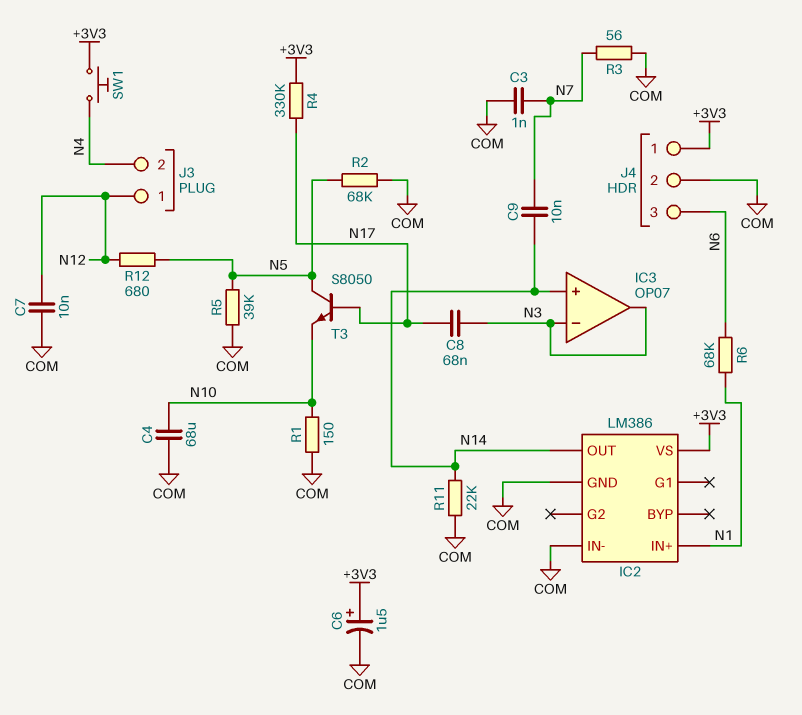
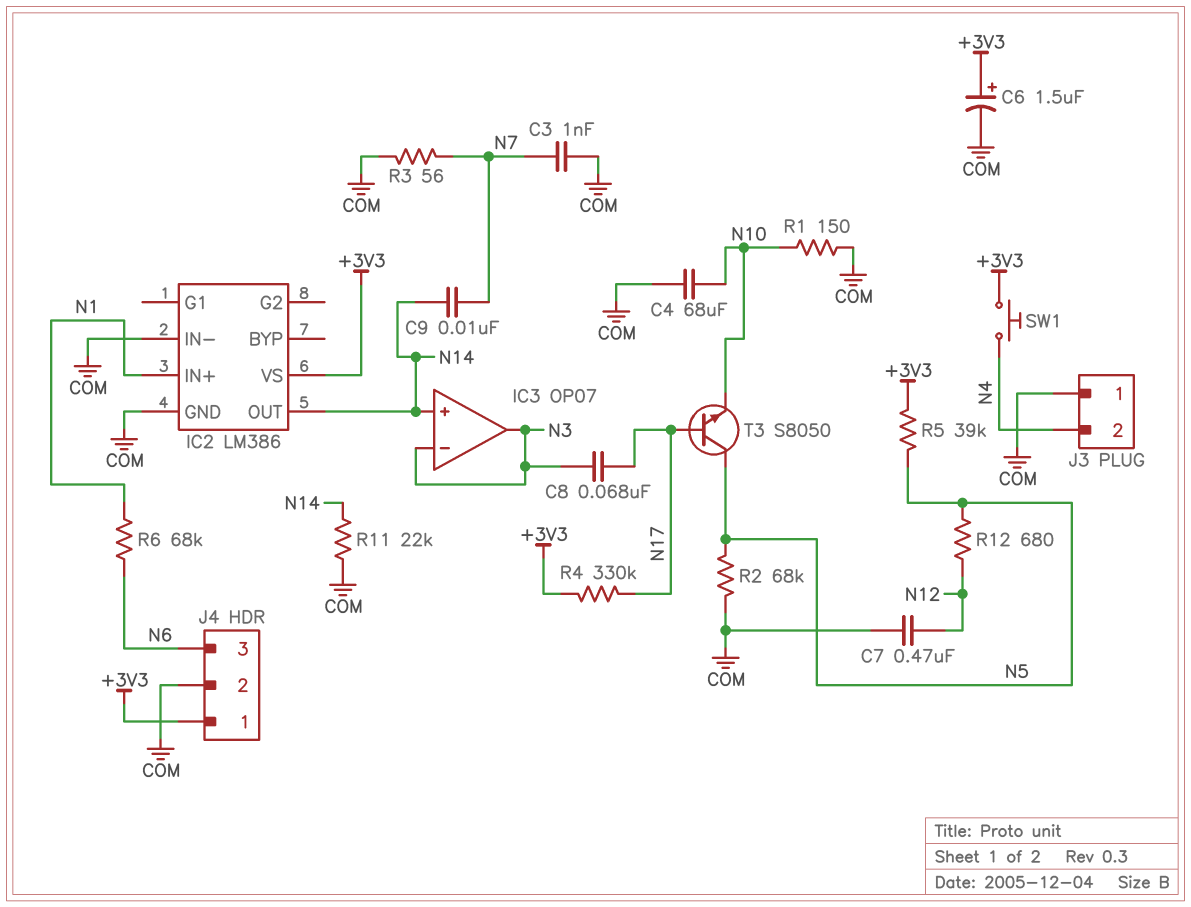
C7: 10nF (COM, N12) -> 470nF (COM, N12)
J3 pin 1: N12 -> COM
R5: 39k (COM, N5) -> 39k (+3V3, N5)

